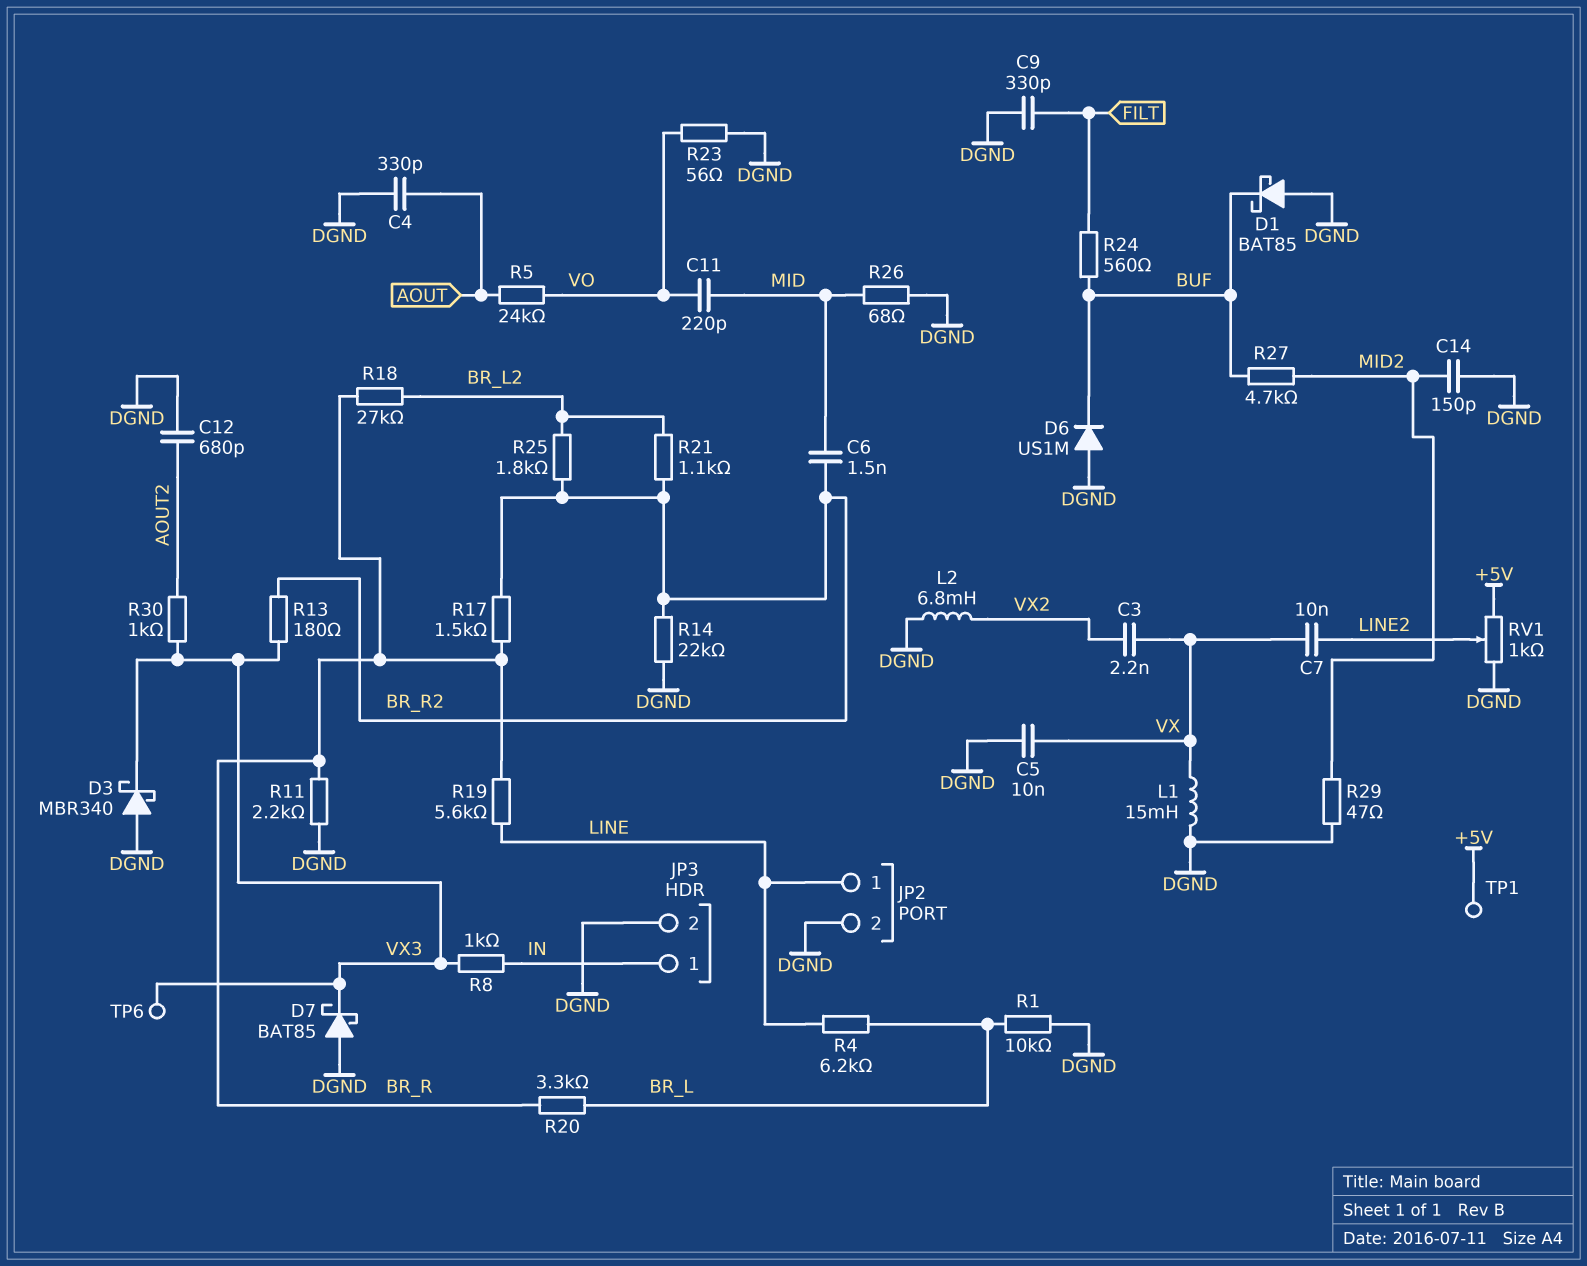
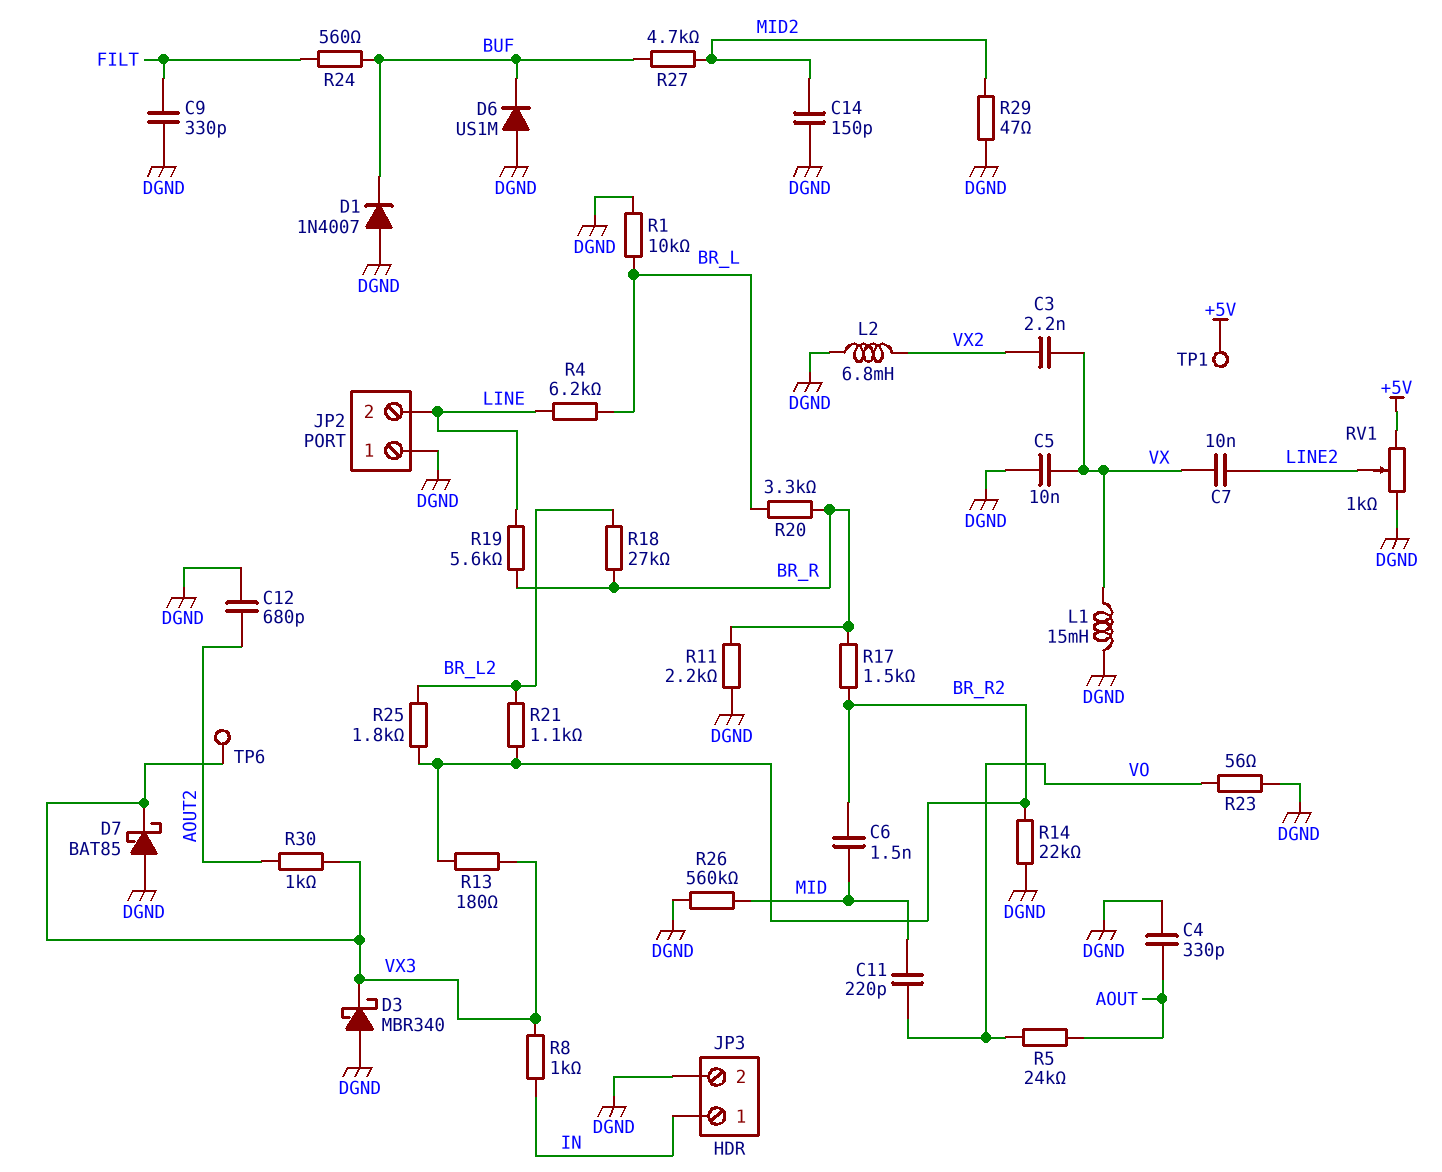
D1: schottky BAT85 (A DGND, K BUF) -> diode 1N4007 (A DGND, K BUF)
JP2 pin 1: LINE -> DGND
JP2 pin 2: DGND -> LINE
R26: 68 (DGND, MID) -> 560k (DGND, MID)

